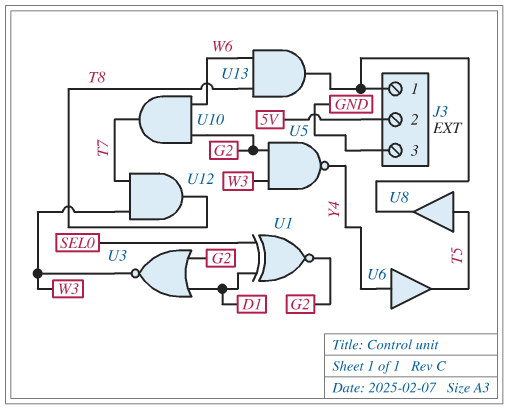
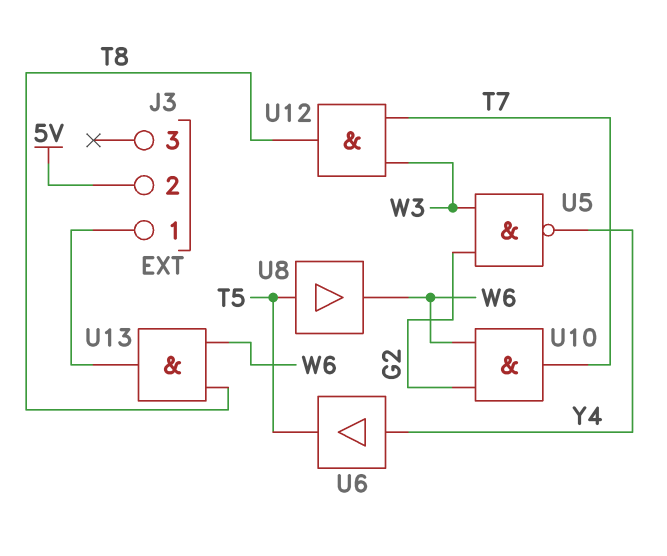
J3 pin 3: GND -> none
U1: XNOR (in D1, in SEL0, out G2) -> none
U3: NOR (in D1, in G2, out W3) -> none
U8: buffer (in T5, out J3/1) -> buffer (in T5, out W6)

